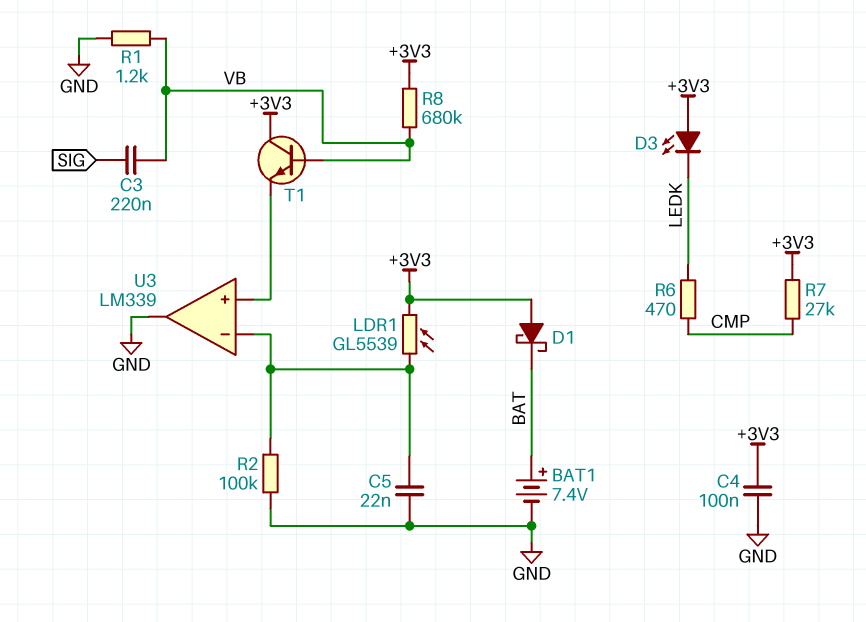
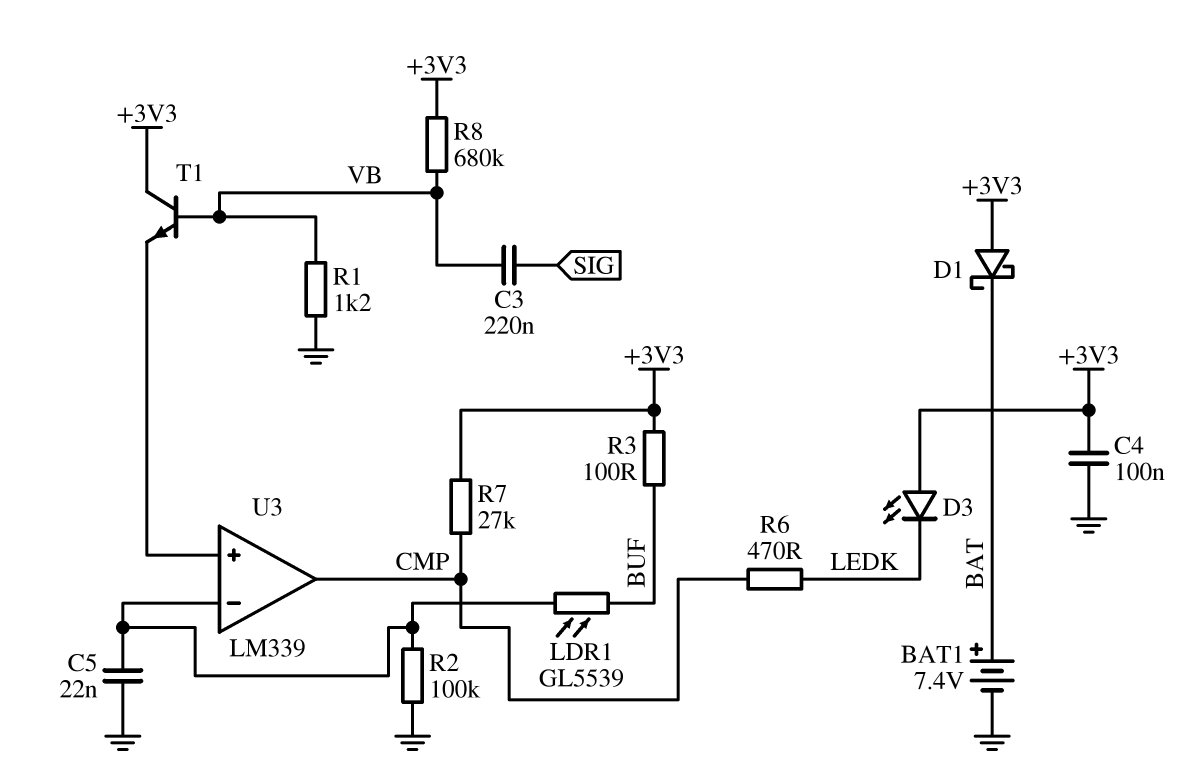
LDR1: GL5539 (+3V3, U3/in-) -> GL5539 (BUF, U3/in-)
R3: none -> 100 (+3V3, BUF)
U3 pin out: GND -> CMP

